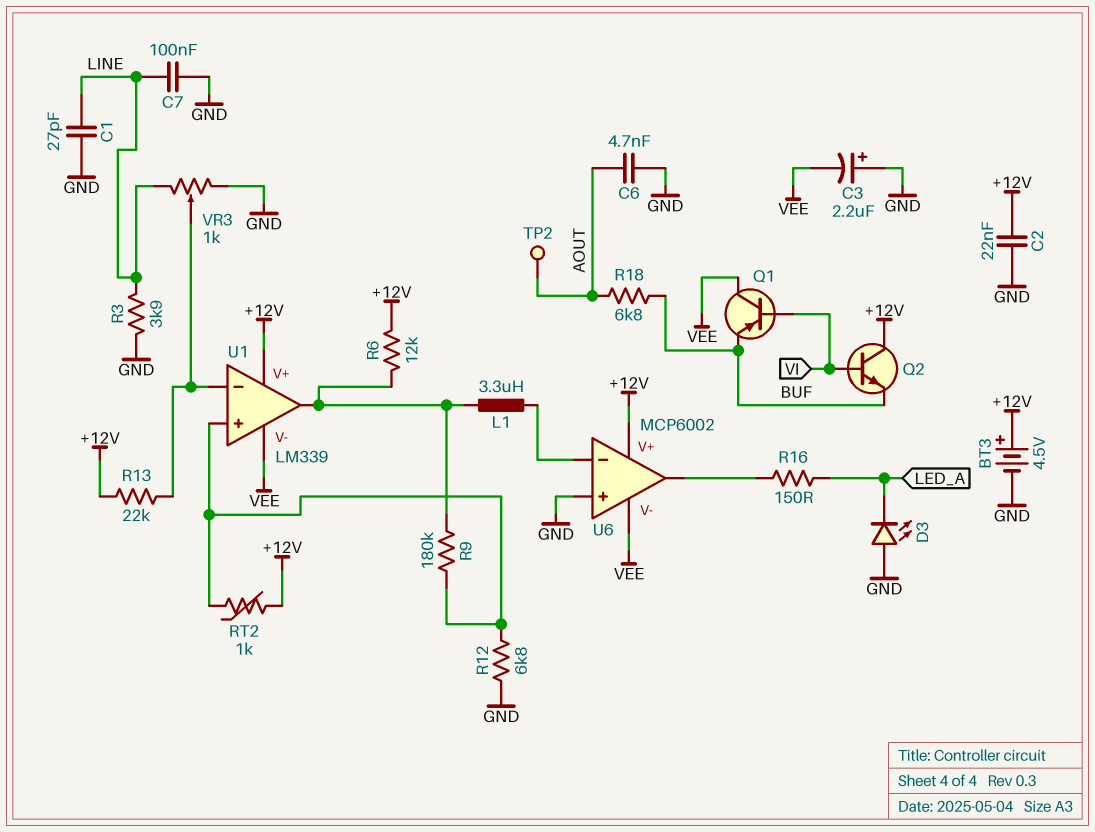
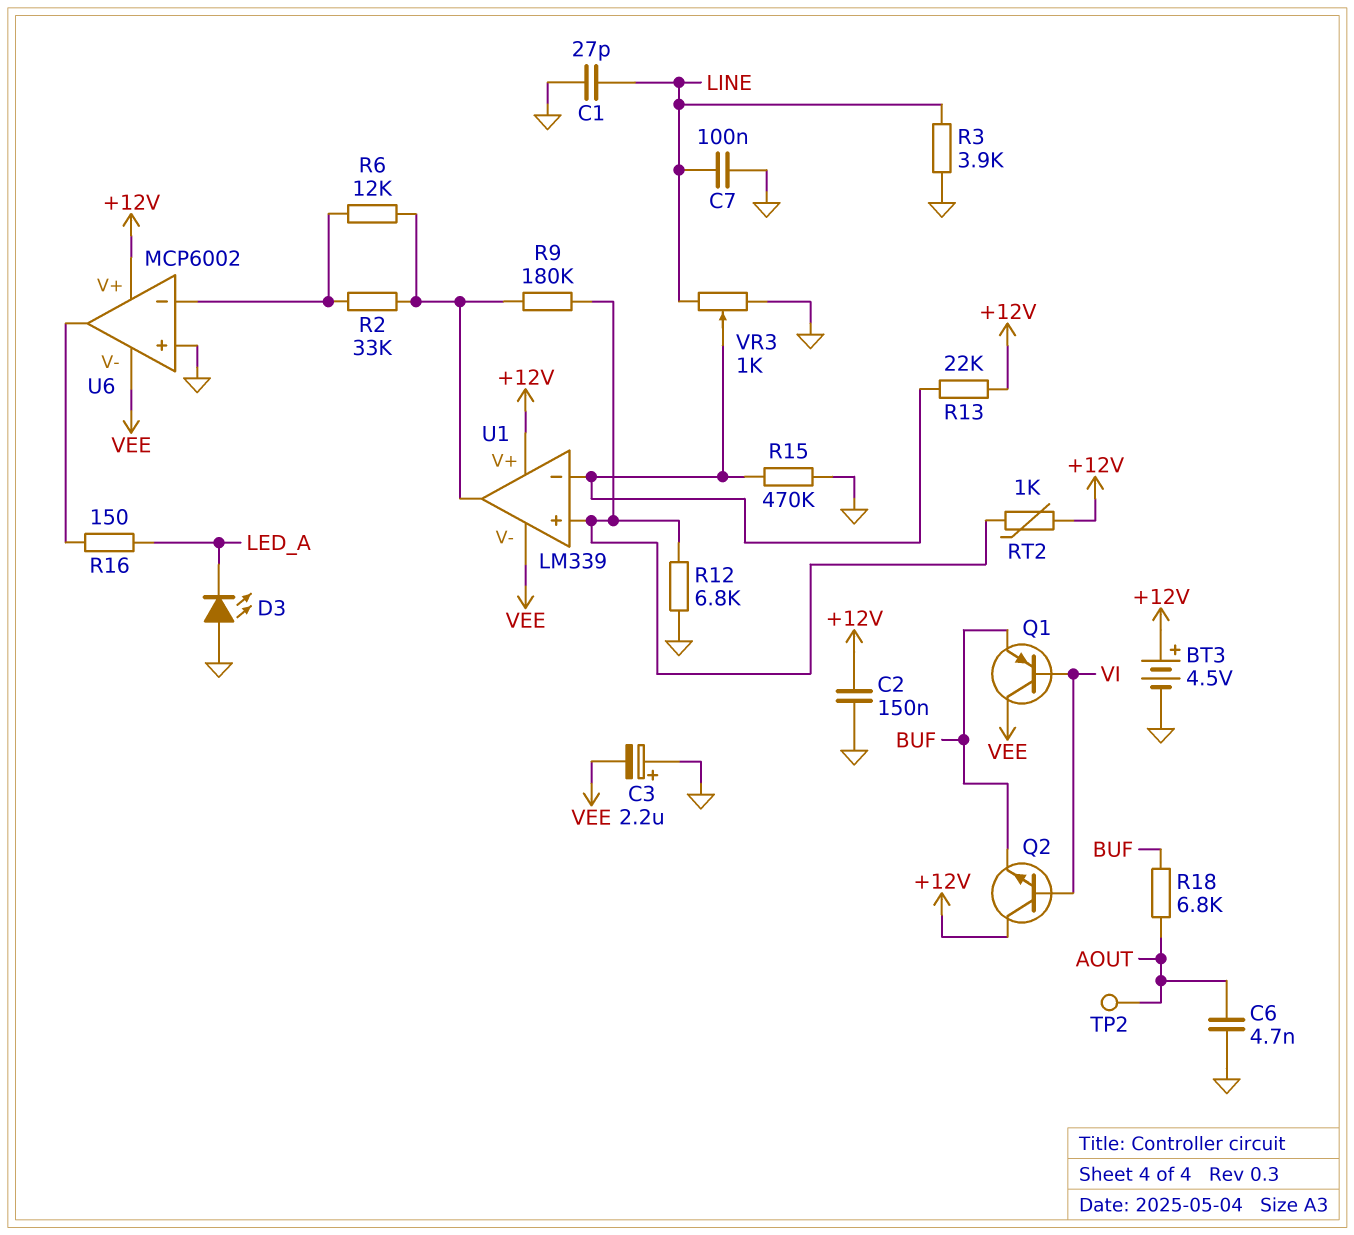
C2: 22nF (+12V, GND) -> 150nF (+12V, GND)
L1: 3.3uH (U1/out, U6/in-) -> none
R2: none -> 33k (U1/out, U6/in-)
R6: 12k (+12V, U1/out) -> 12k (U1/out, U6/in-)
R15: none -> 470k (GND, U1/in-)

